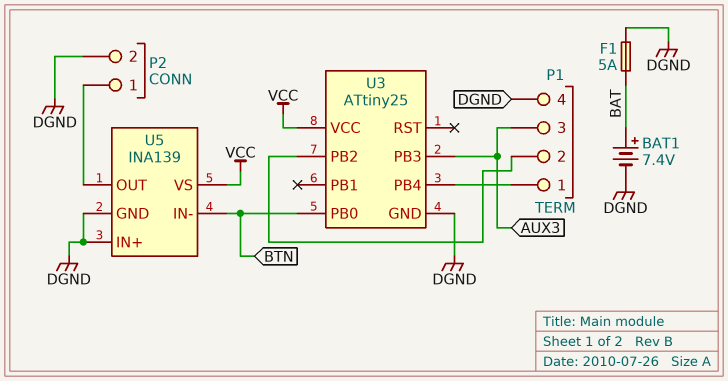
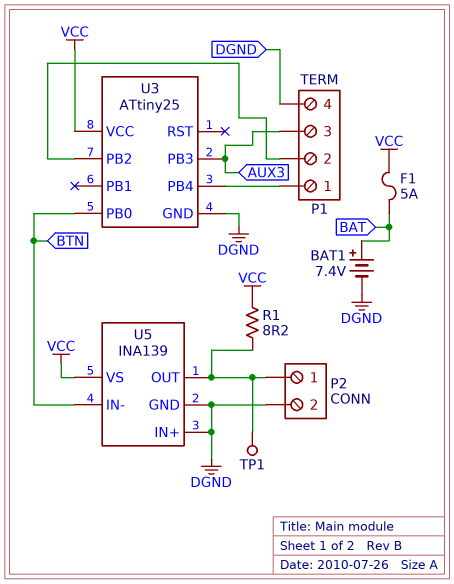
F1: 5A (BAT, DGND) -> 5A (BAT, VCC)
R1: none -> 8.2 (P2/1, VCC)
TP1: none -> test point (P2/1)

